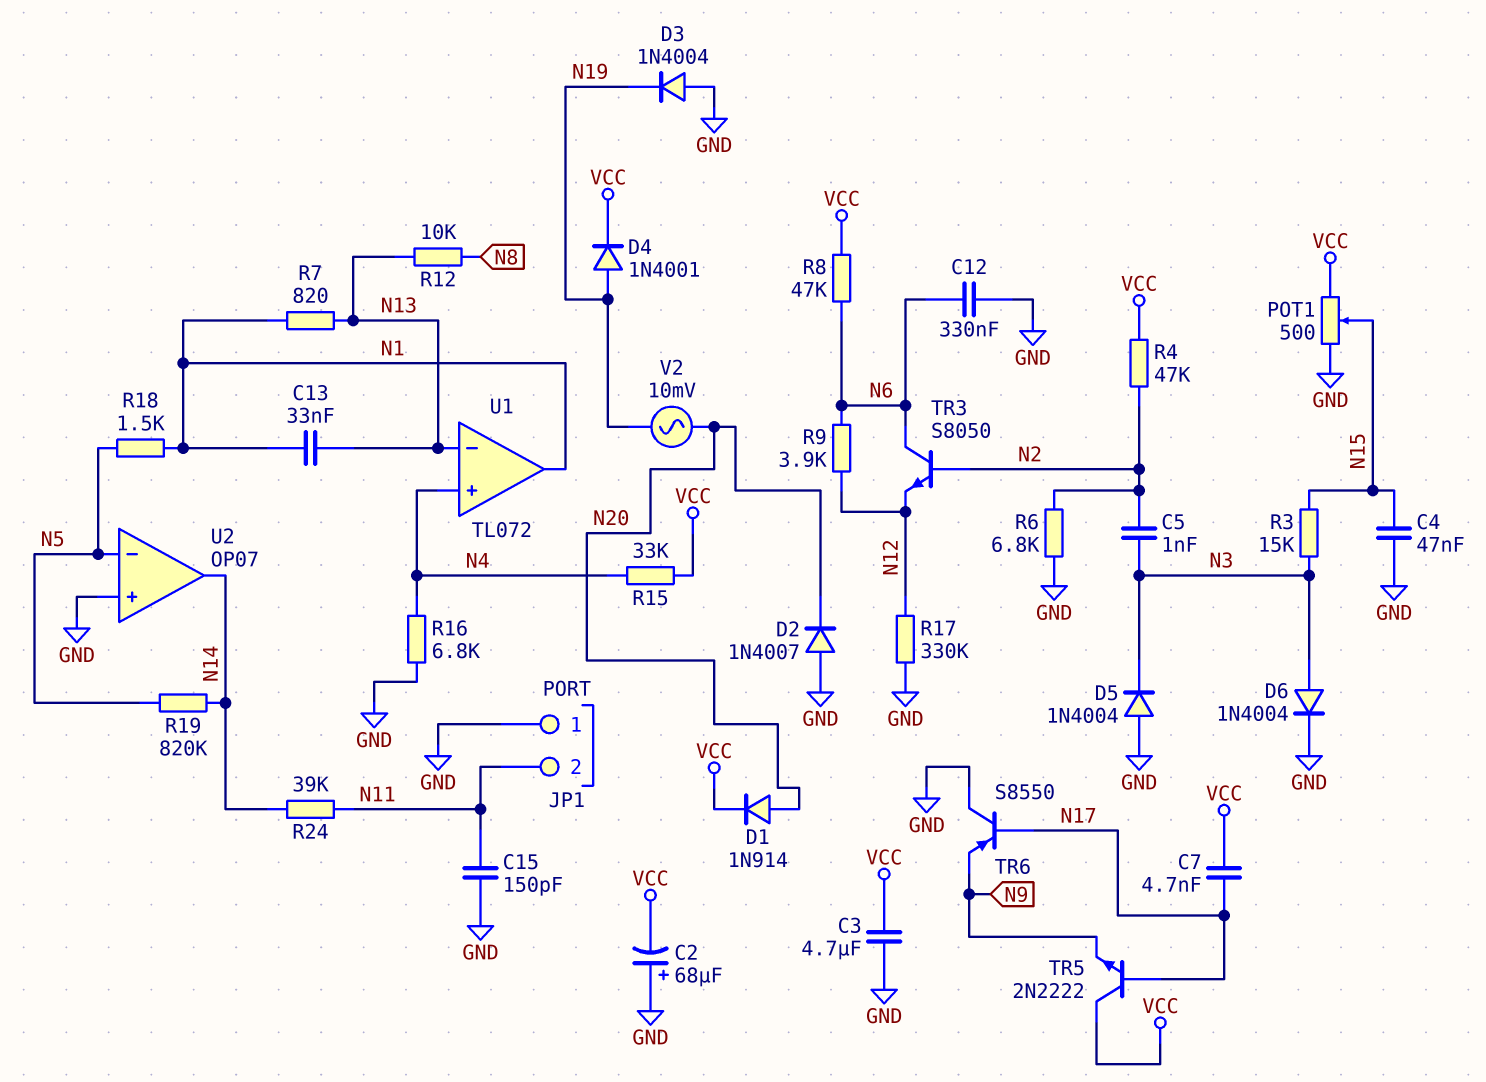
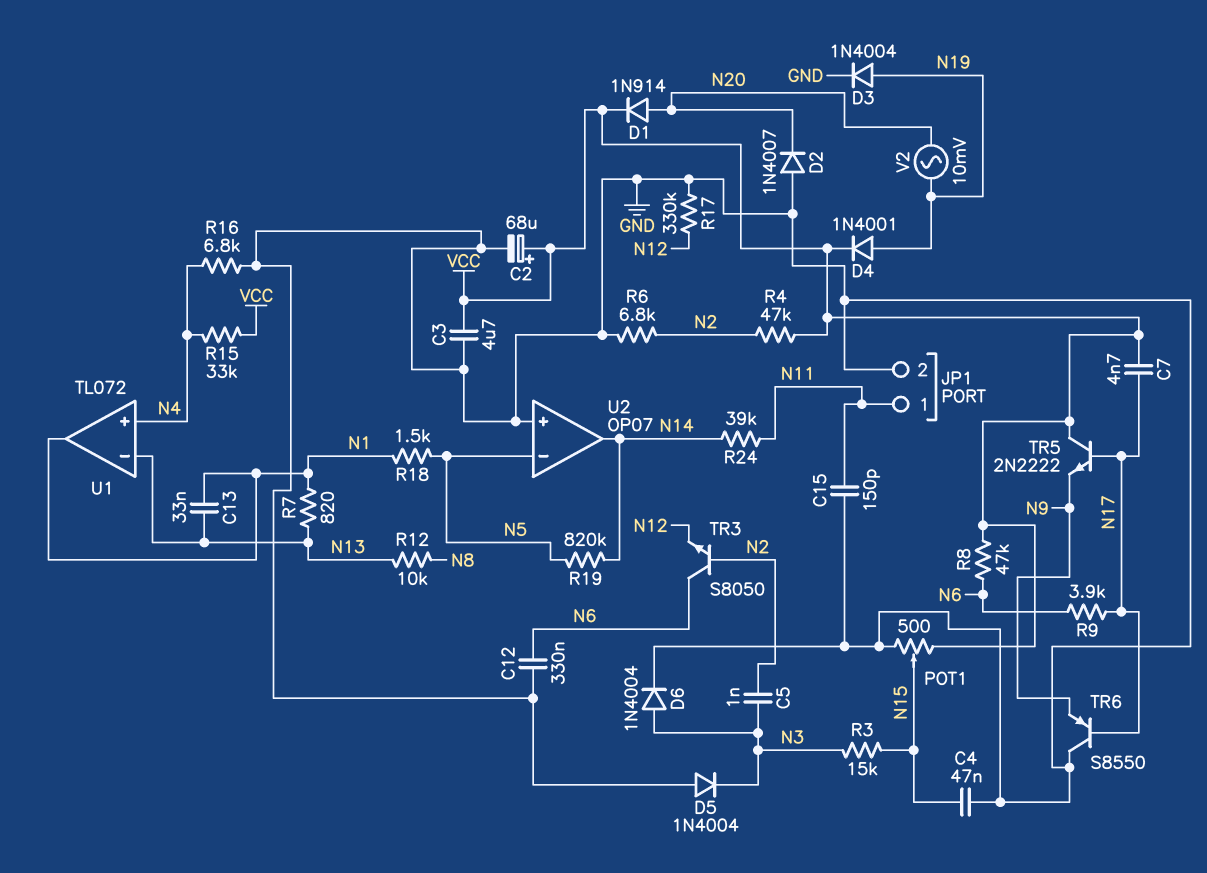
C2: 68uF (plus GND, minus VCC) -> 68uF (plus VCC, minus GND)
D3: diode 1N4004 (A GND, K N19) -> diode 1N4004 (A N19, K GND)
JP1 pin 1: GND -> N11
JP1 pin 2: N11 -> GND
R9: 3.9k (N6, N12) -> 3.9k (N6, N17)

